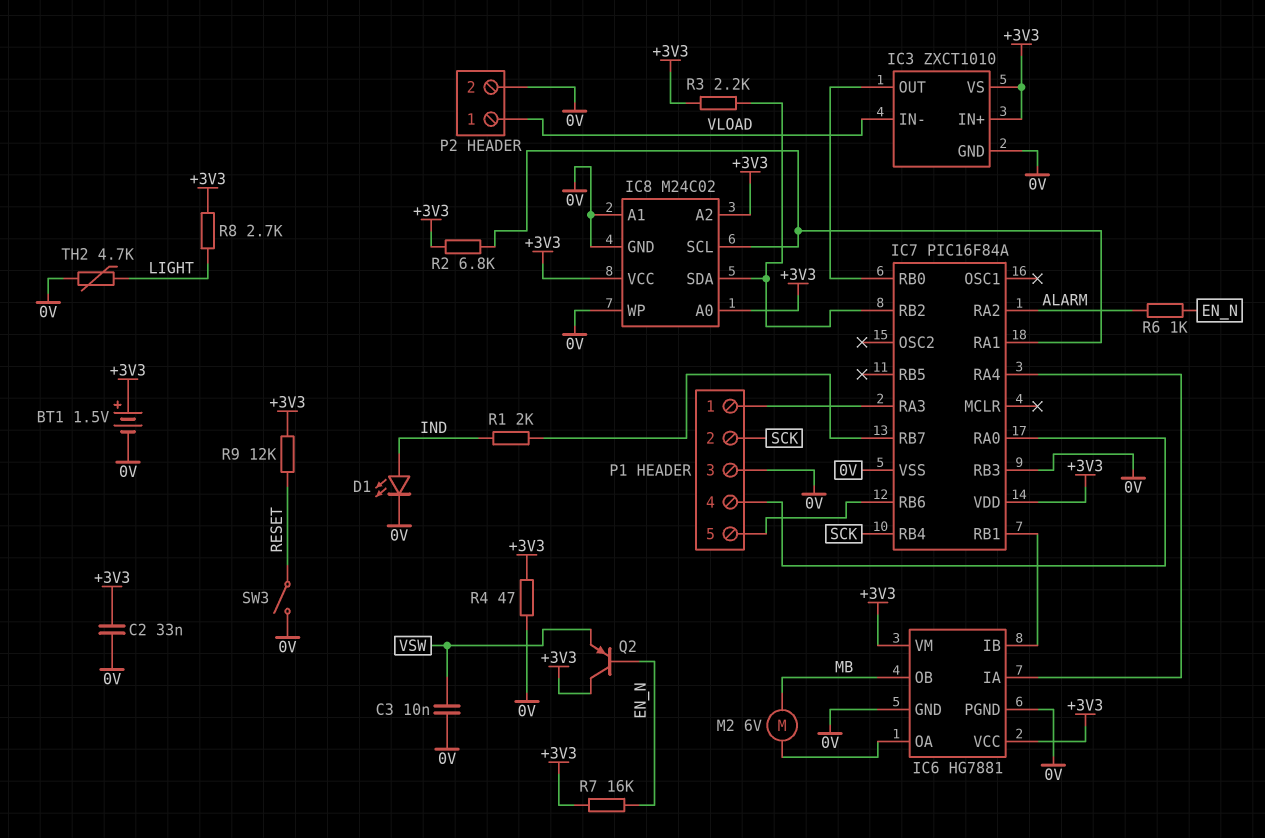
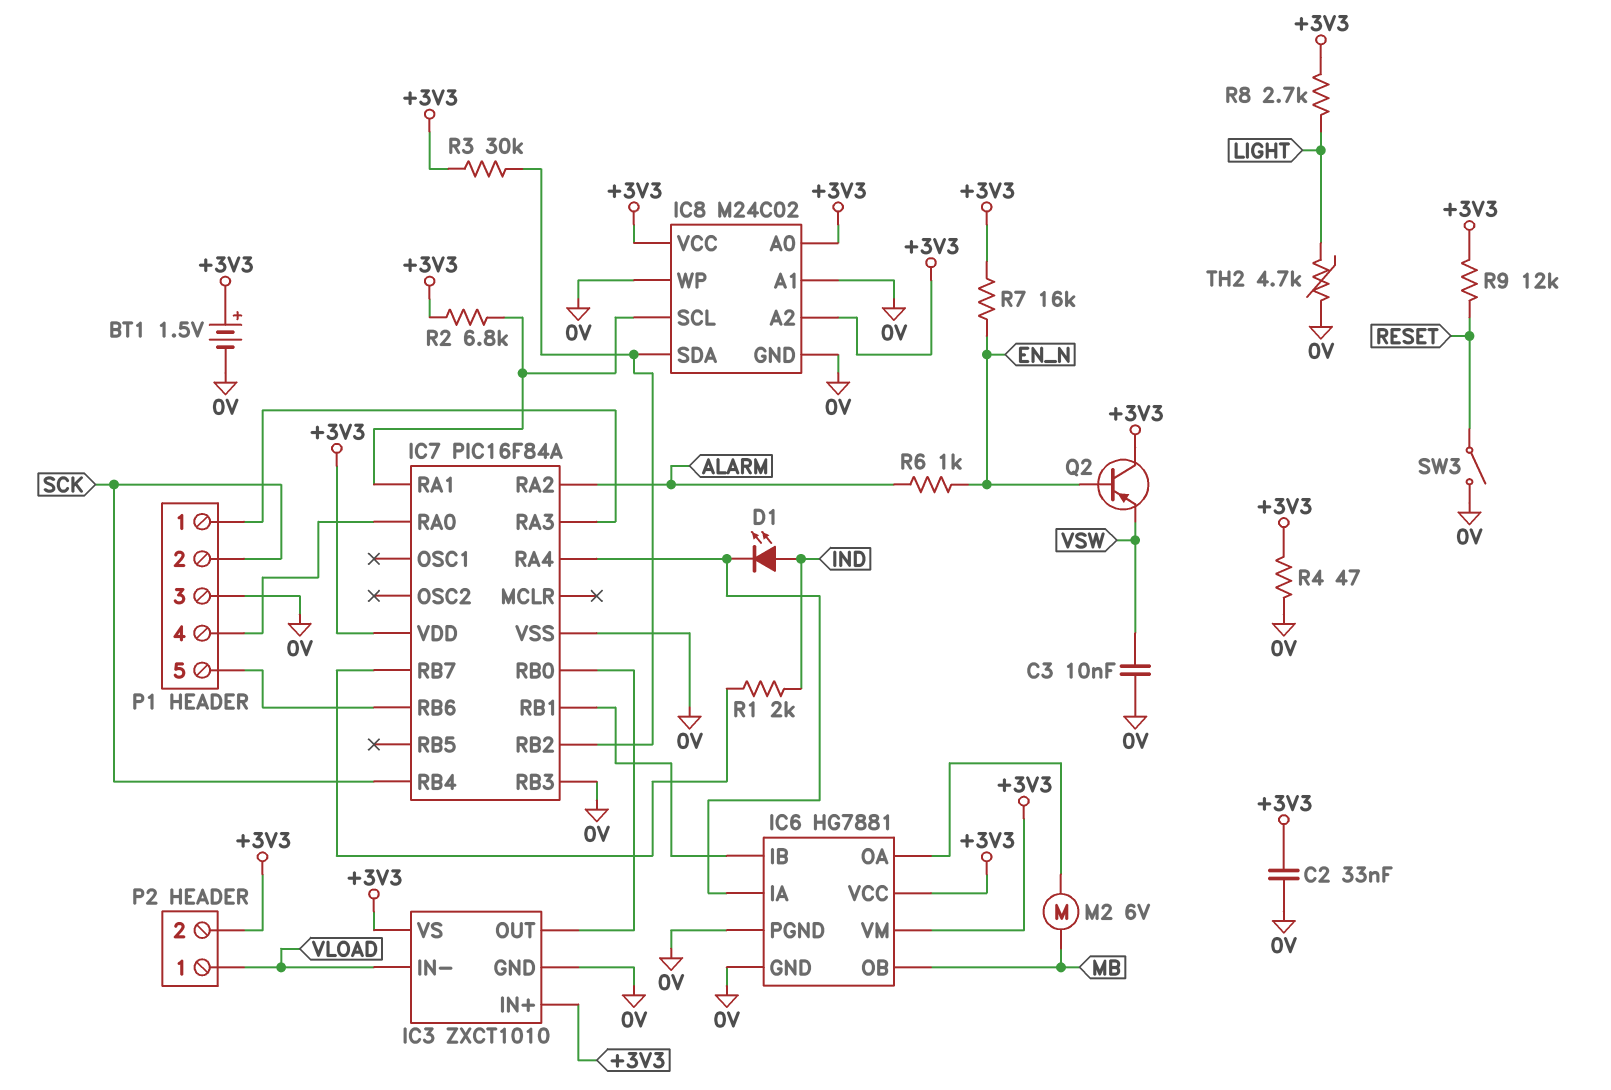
D1: LED (A IND, K 0V) -> LED (A IND, K IC6/IA)
P2 pin 2: 0V -> +3V3
R3: 2.2k (+3V3, IC7/RB2) -> 30k (+3V3, IC7/RB2)

